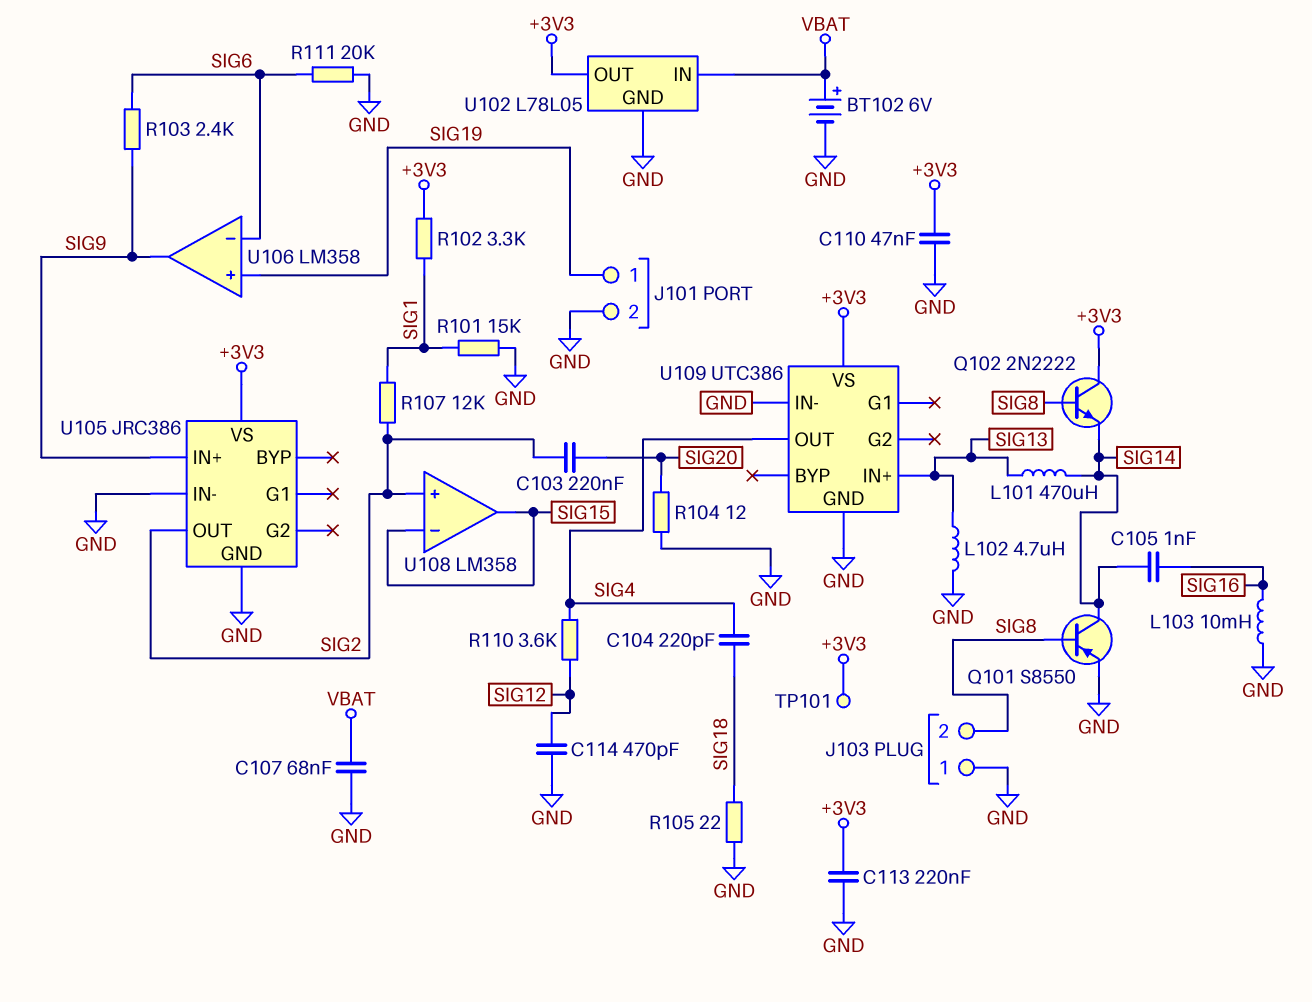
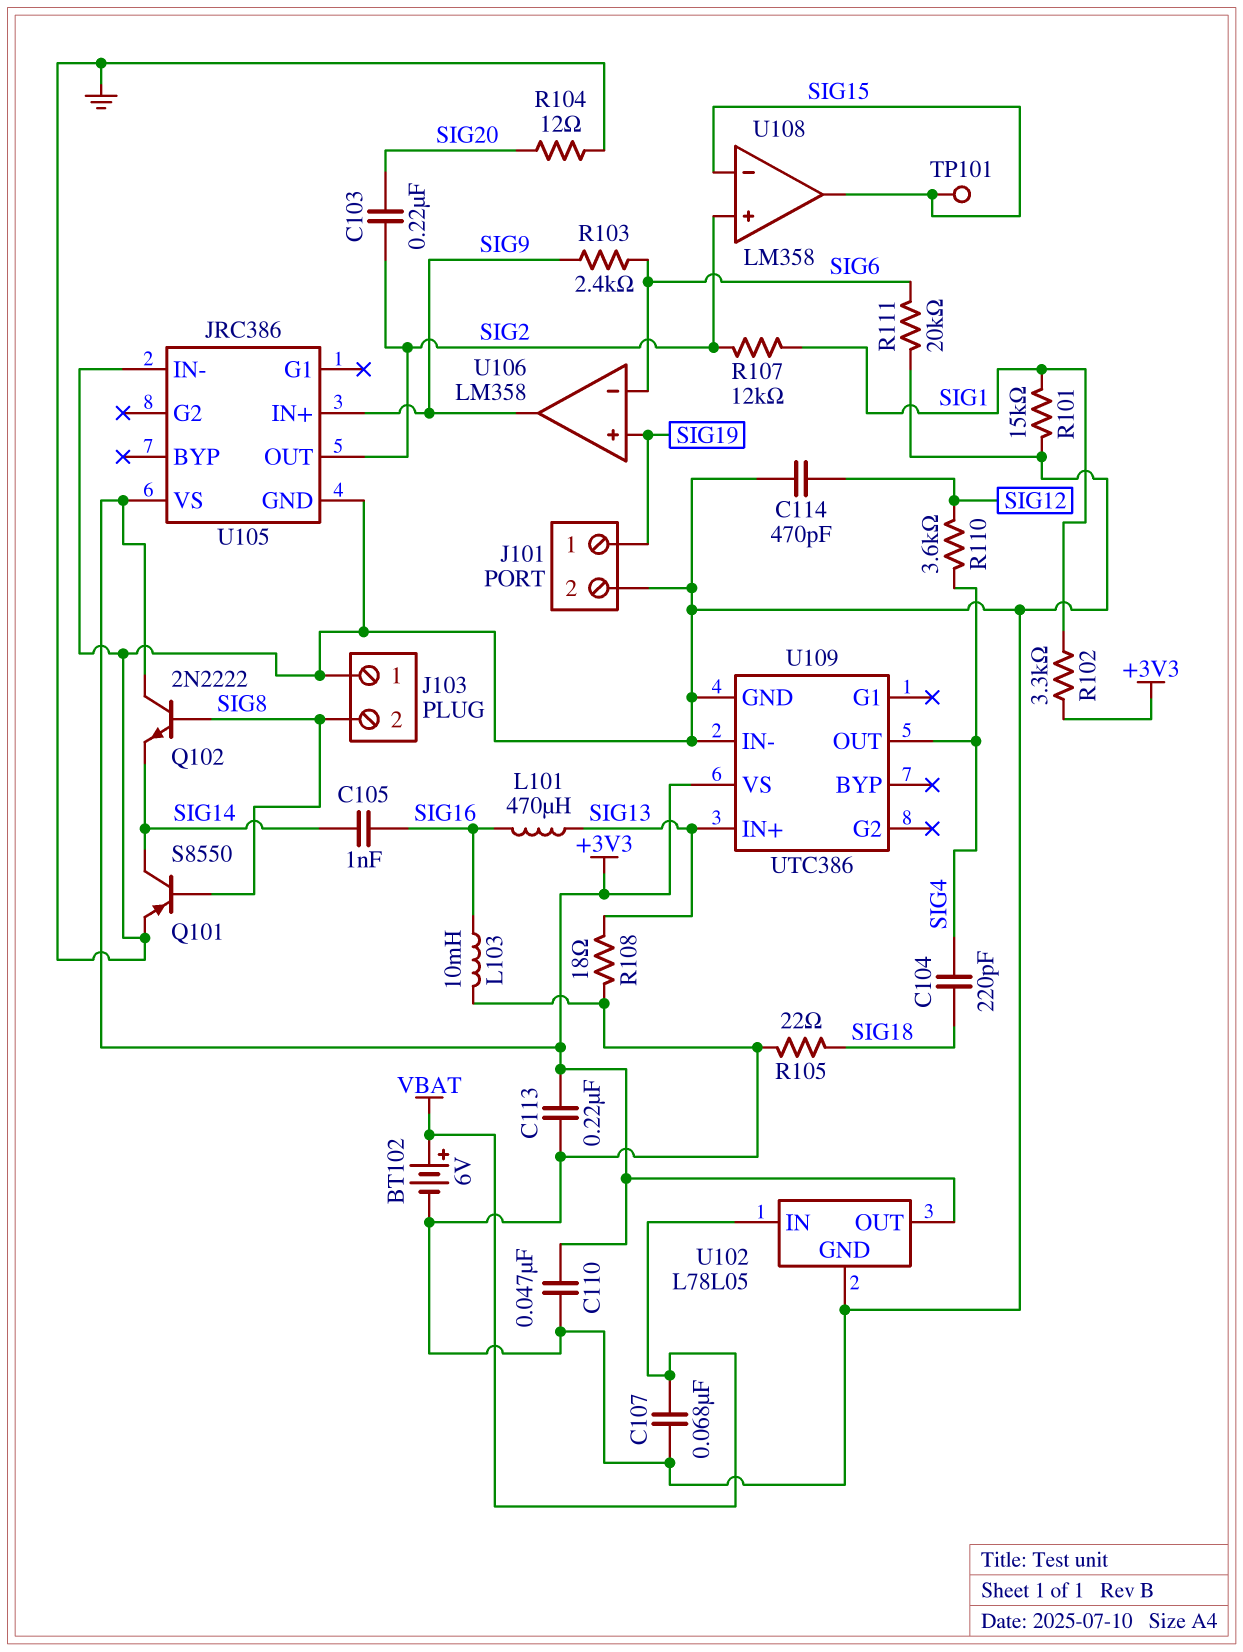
L101: 470uH (SIG13, SIG14) -> 470uH (SIG13, SIG16)
L102: 4.7uH (GND, SIG13) -> none
R108: none -> 18 (GND, SIG13)
TP101: test point (+3V3) -> test point (SIG15)

